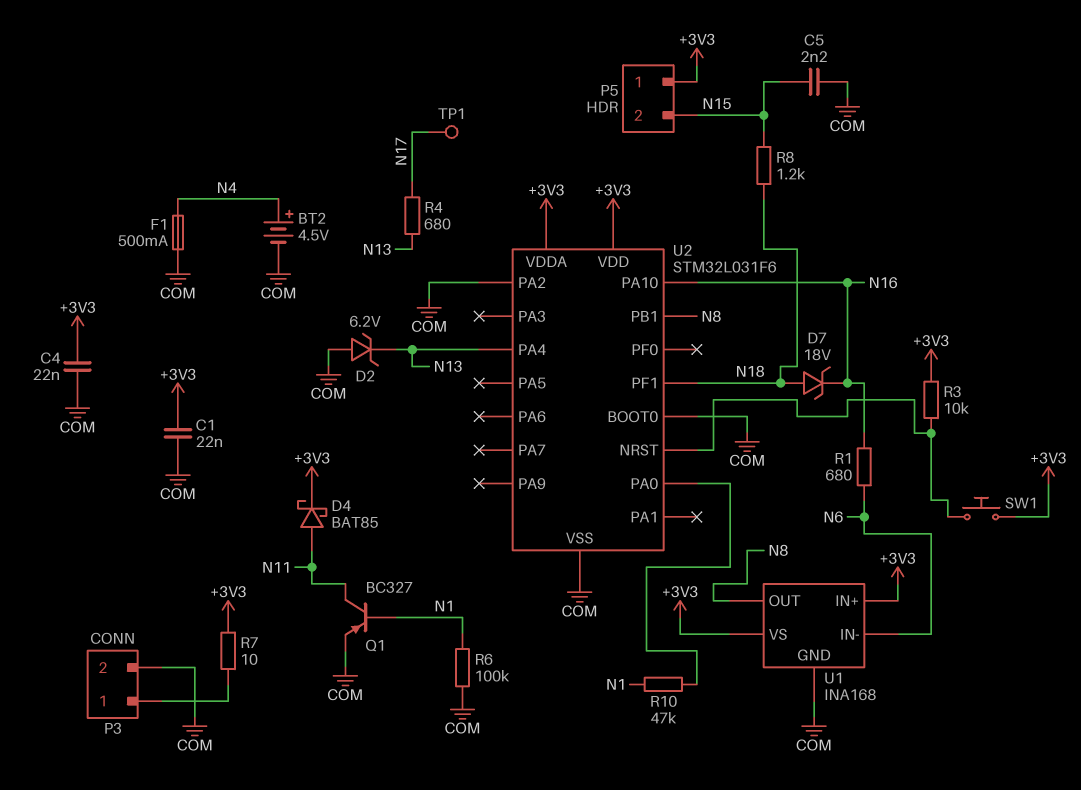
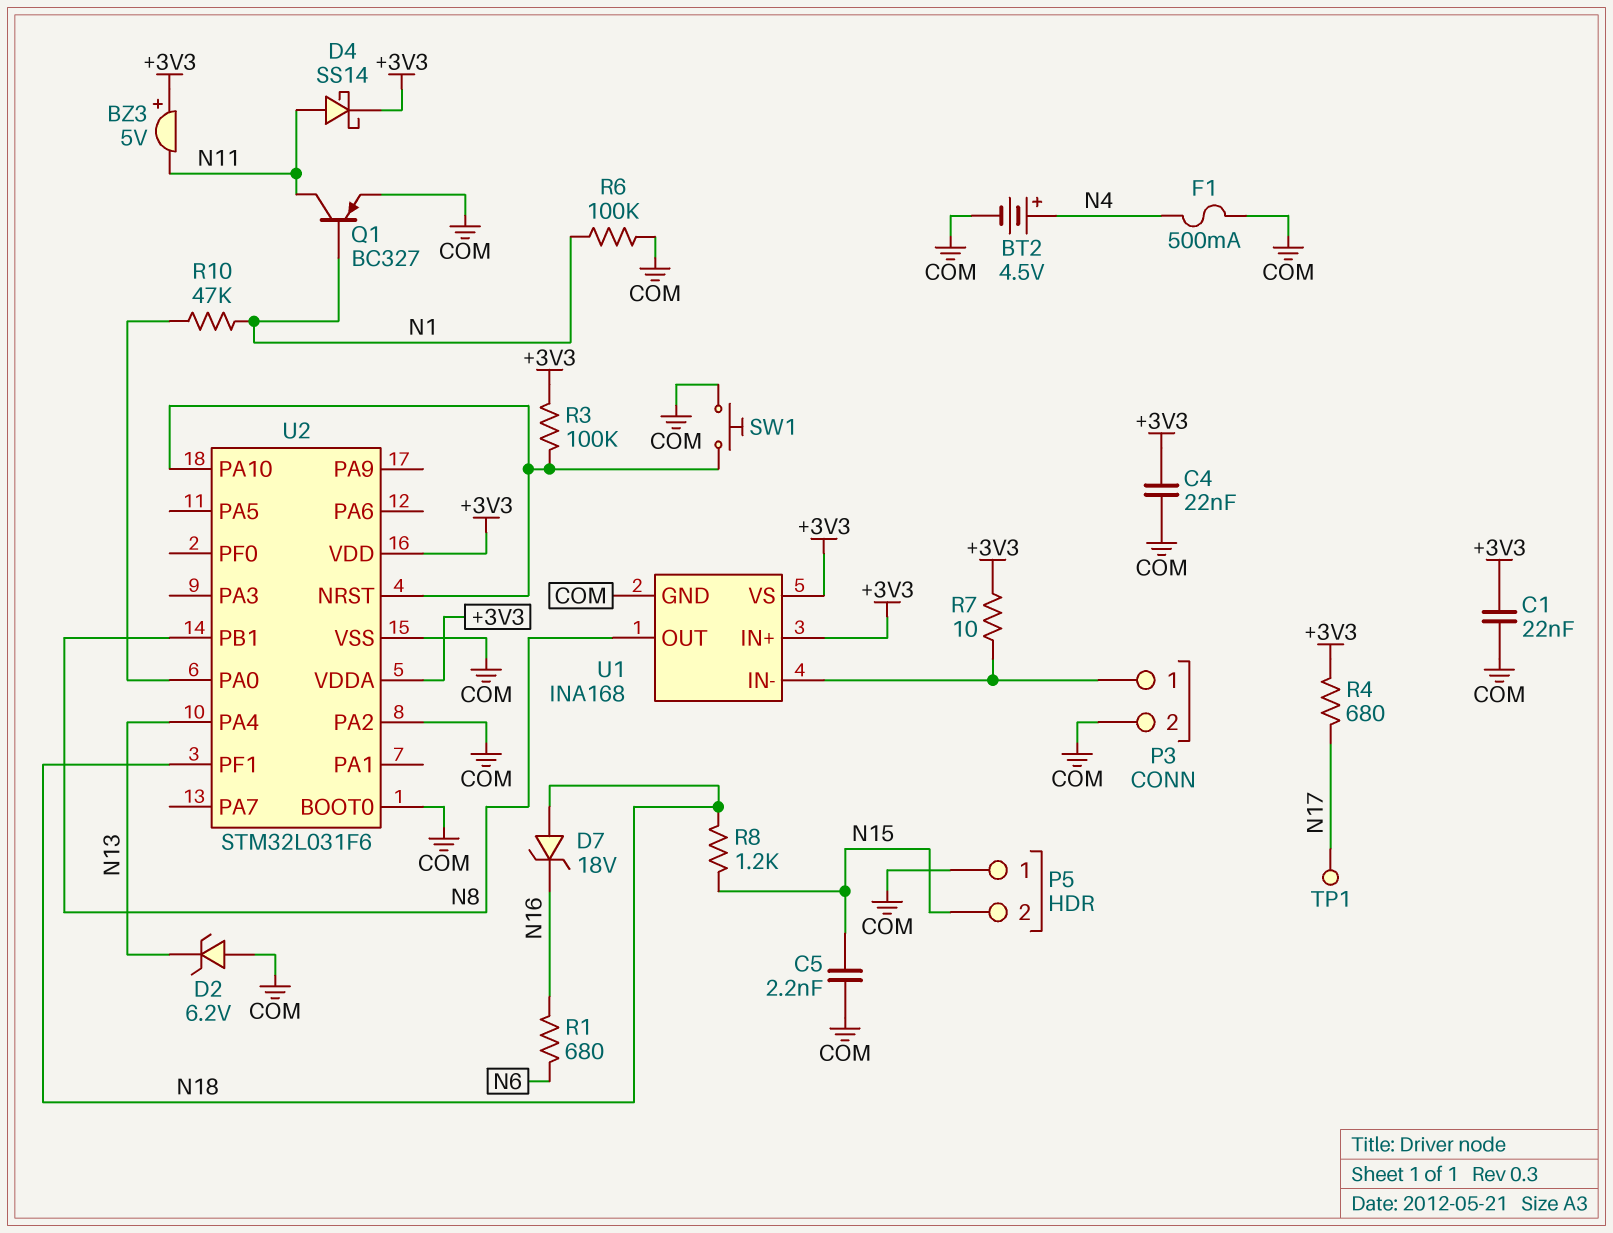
BZ3: none -> buzzer 5V (plus +3V3, minus N11)
D4: schottky BAT85 (A N11, K +3V3) -> schottky SS14 (A N11, K +3V3)
P5 pin 1: +3V3 -> COM
R3: 10k (+3V3, U2/NRST) -> 100k (+3V3, U2/NRST)
R4: 680 (N13, N17) -> 680 (+3V3, N17)
SW1: button (+3V3, U2/NRST) -> button (COM, U2/NRST)
U1 pin IN-: N6 -> P3/1
U2 pin PA10: N16 -> U2/NRST

